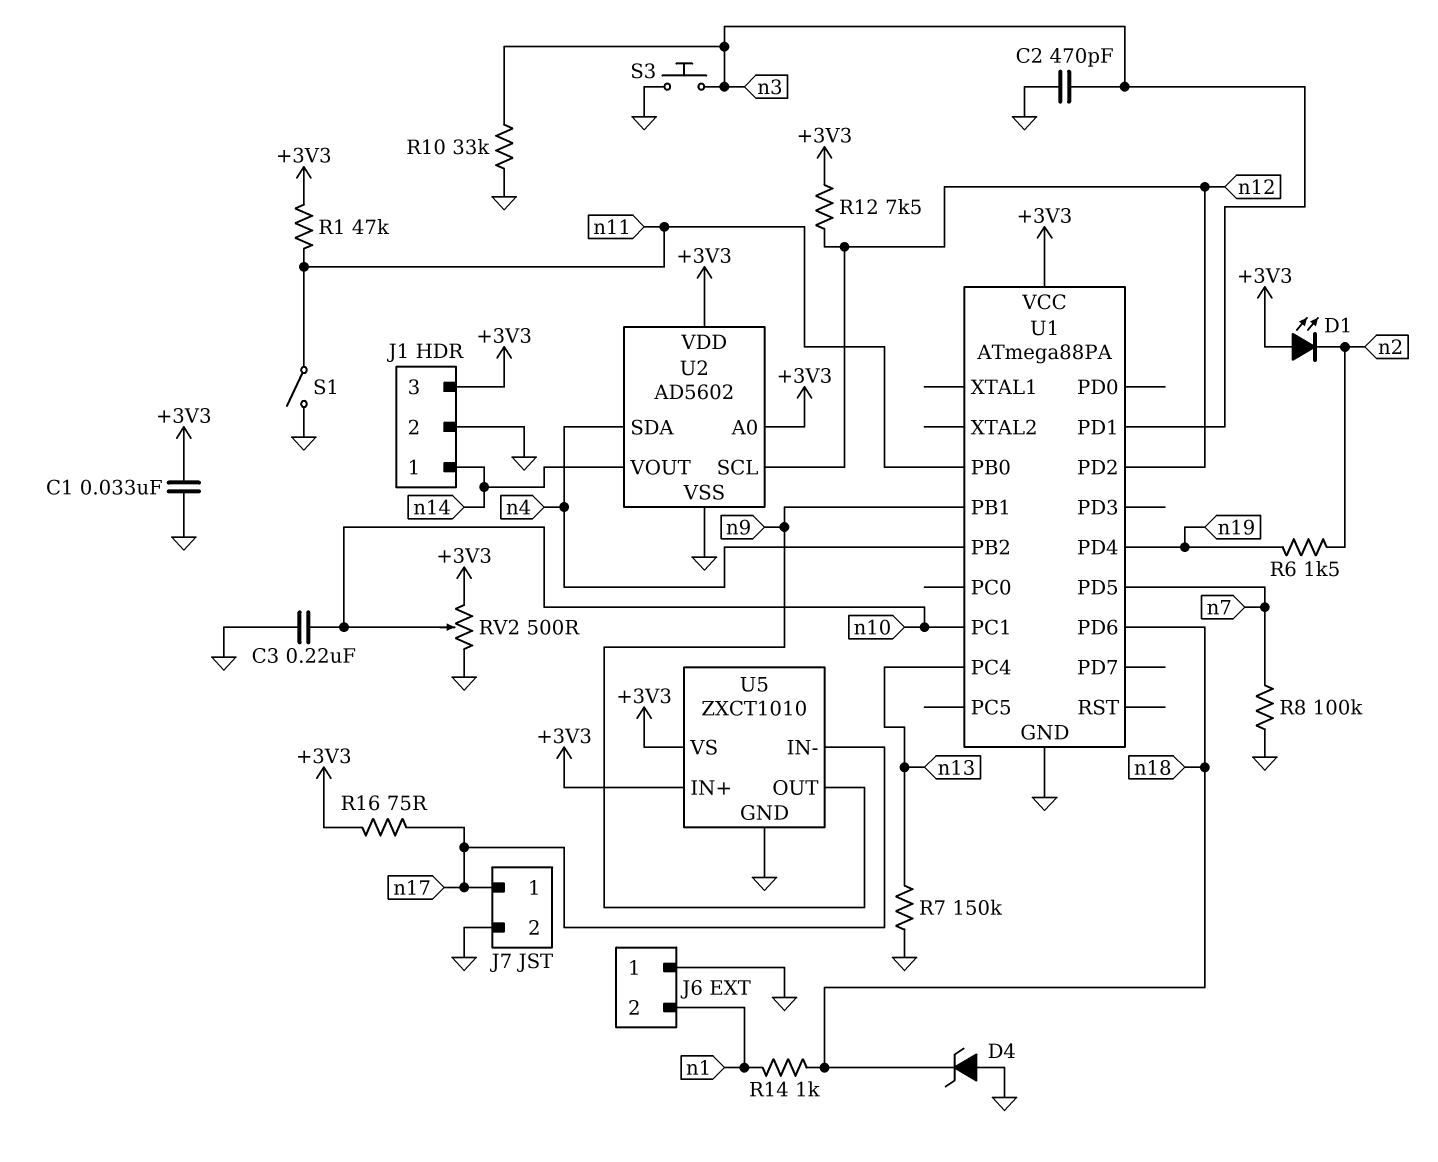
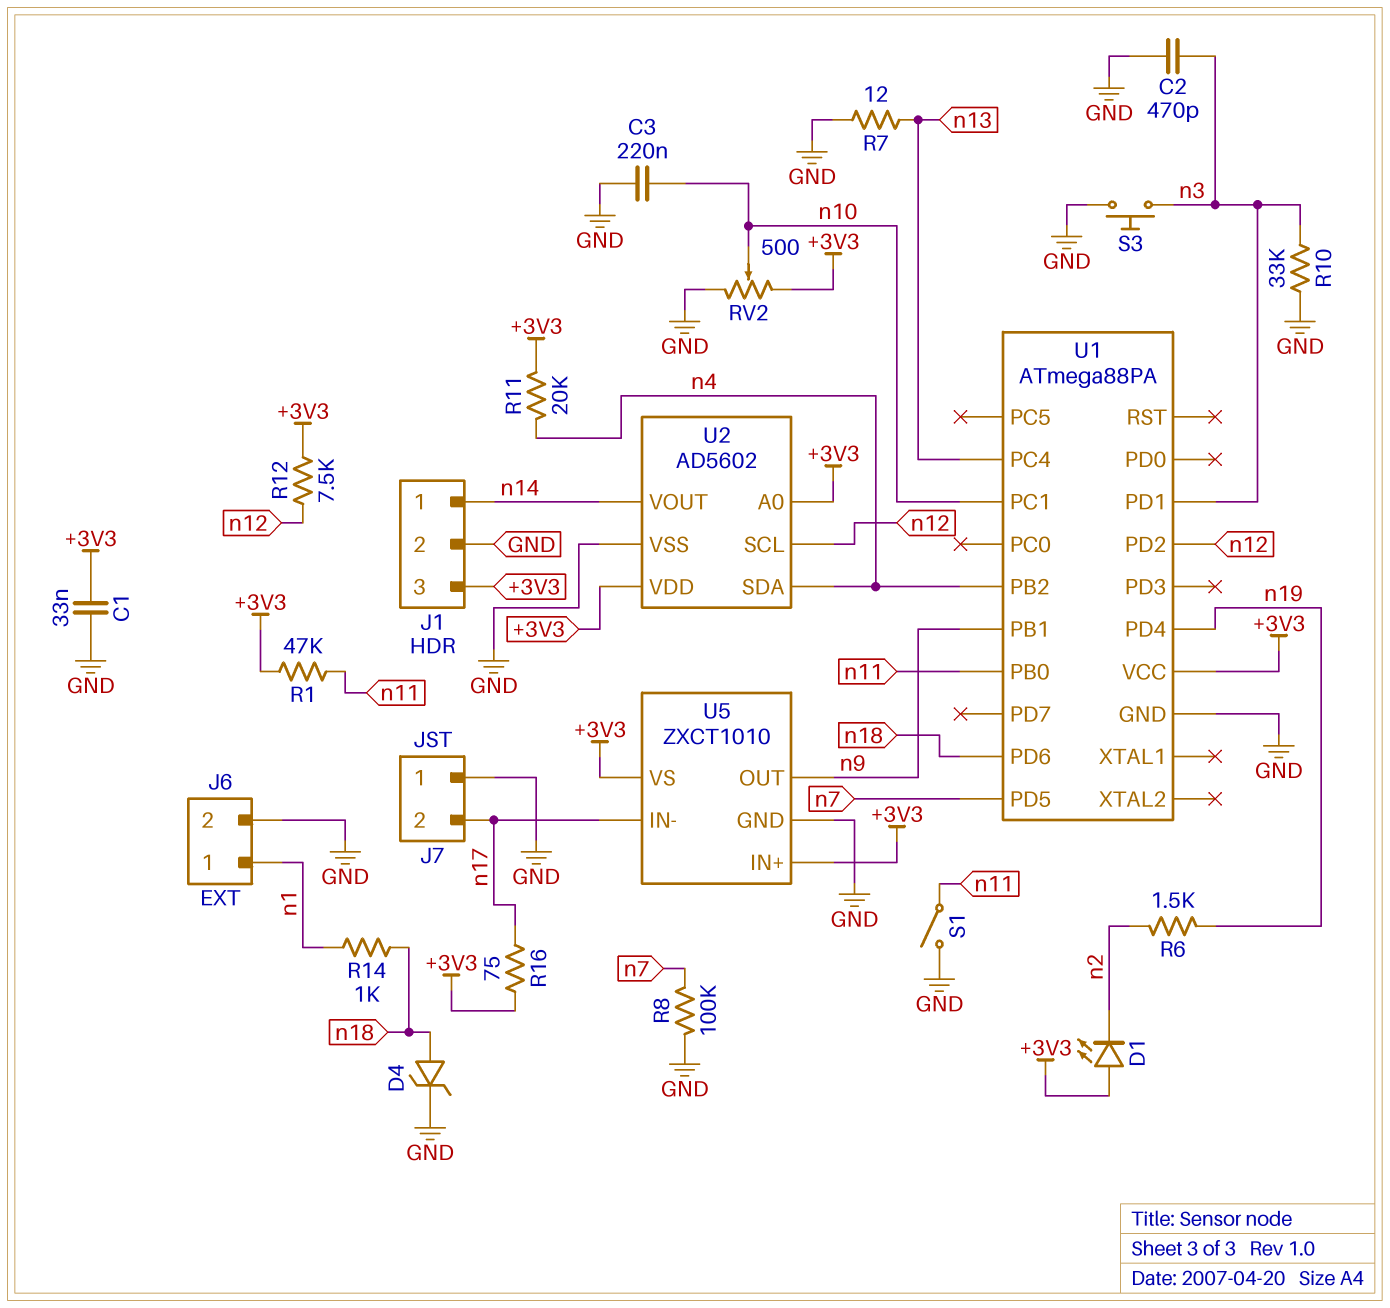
D4: zener (A GND, K n18) -> zener (A n18, K GND)
J6 pin 1: GND -> n1
J6 pin 2: n1 -> GND
J7 pin 1: n17 -> GND
J7 pin 2: GND -> n17
R7: 150k (GND, n13) -> 12 (GND, n13)
R11: none -> 20k (+3V3, n4)

